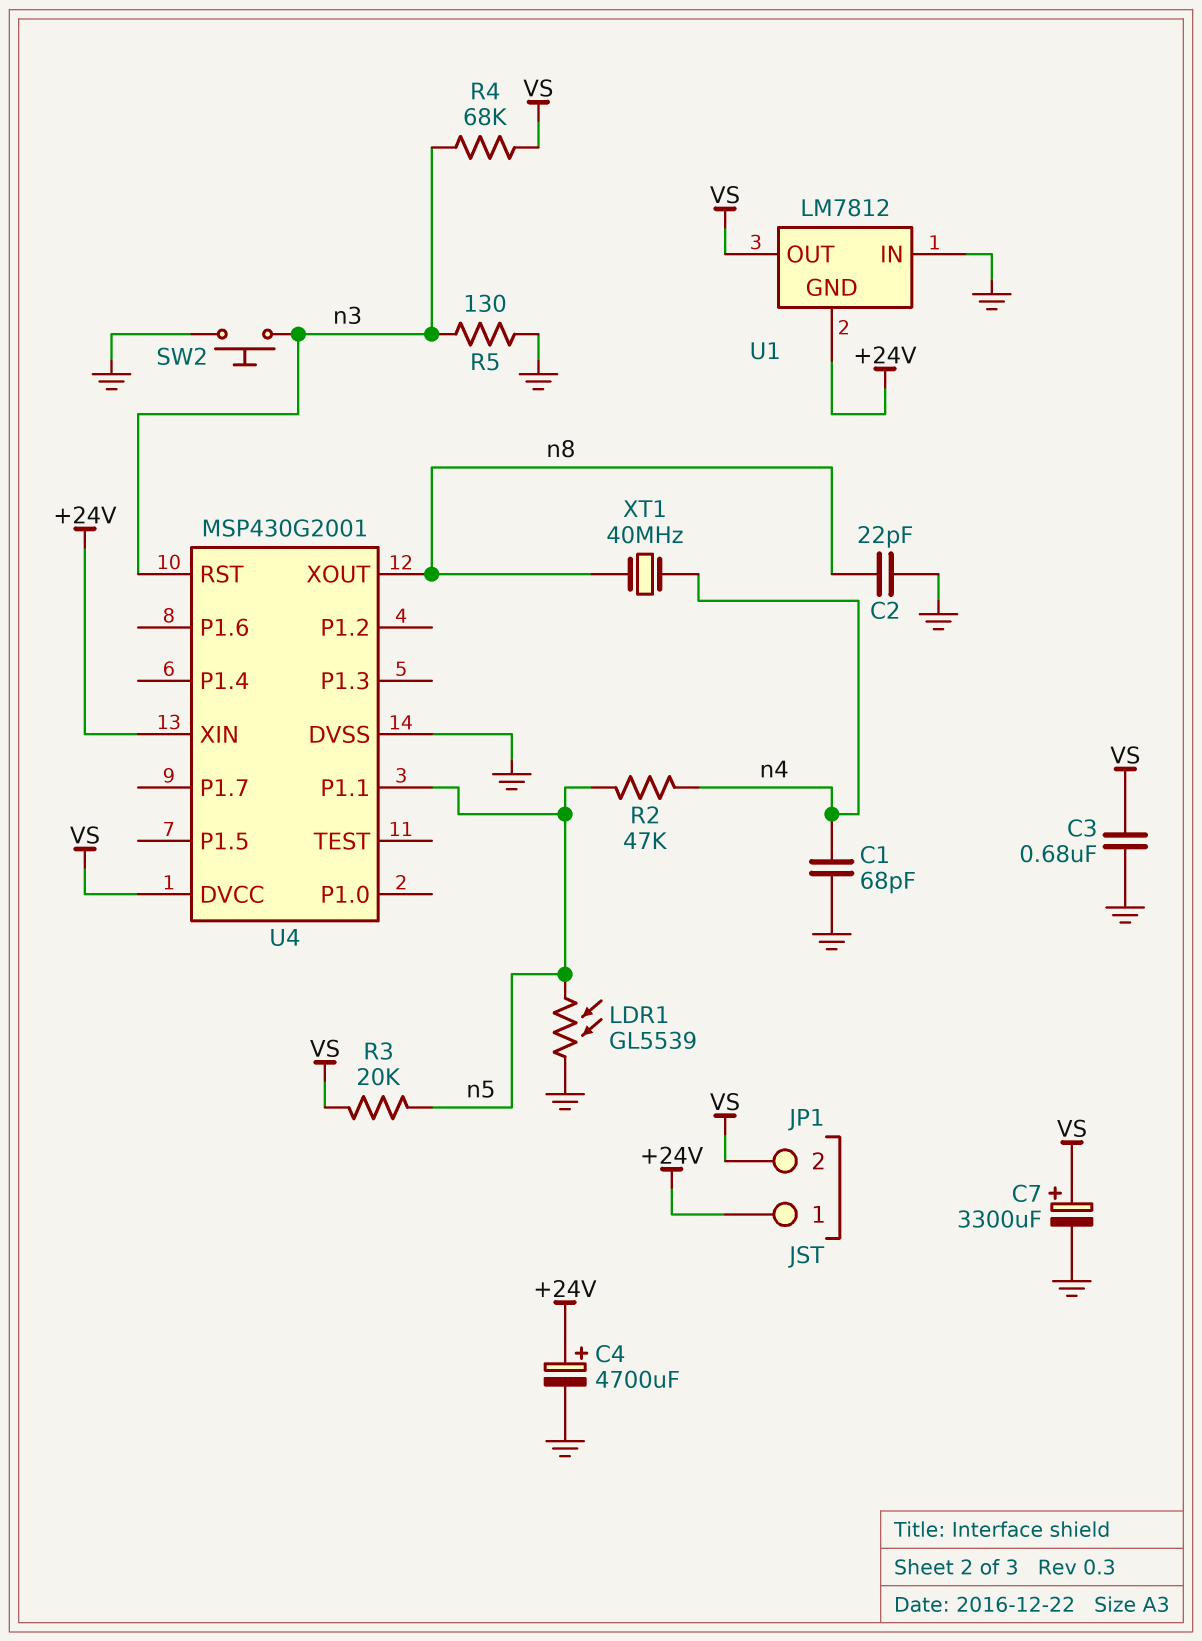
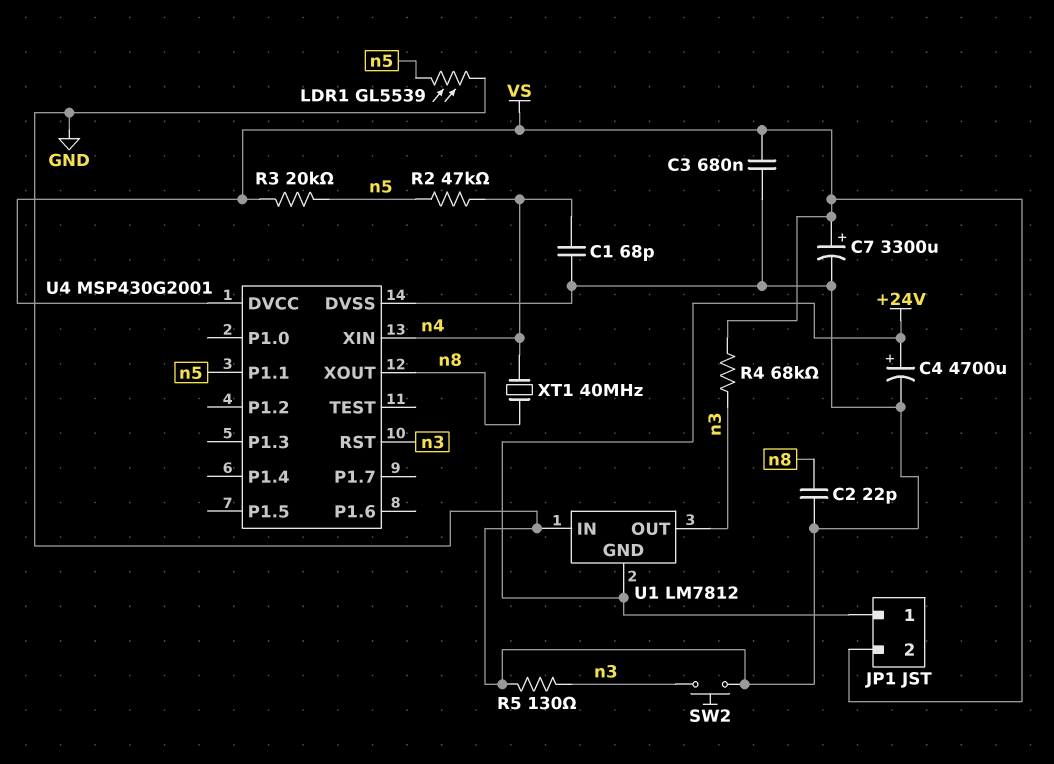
U1 pin OUT: VS -> n3
U4 pin XIN: +24V -> n4

